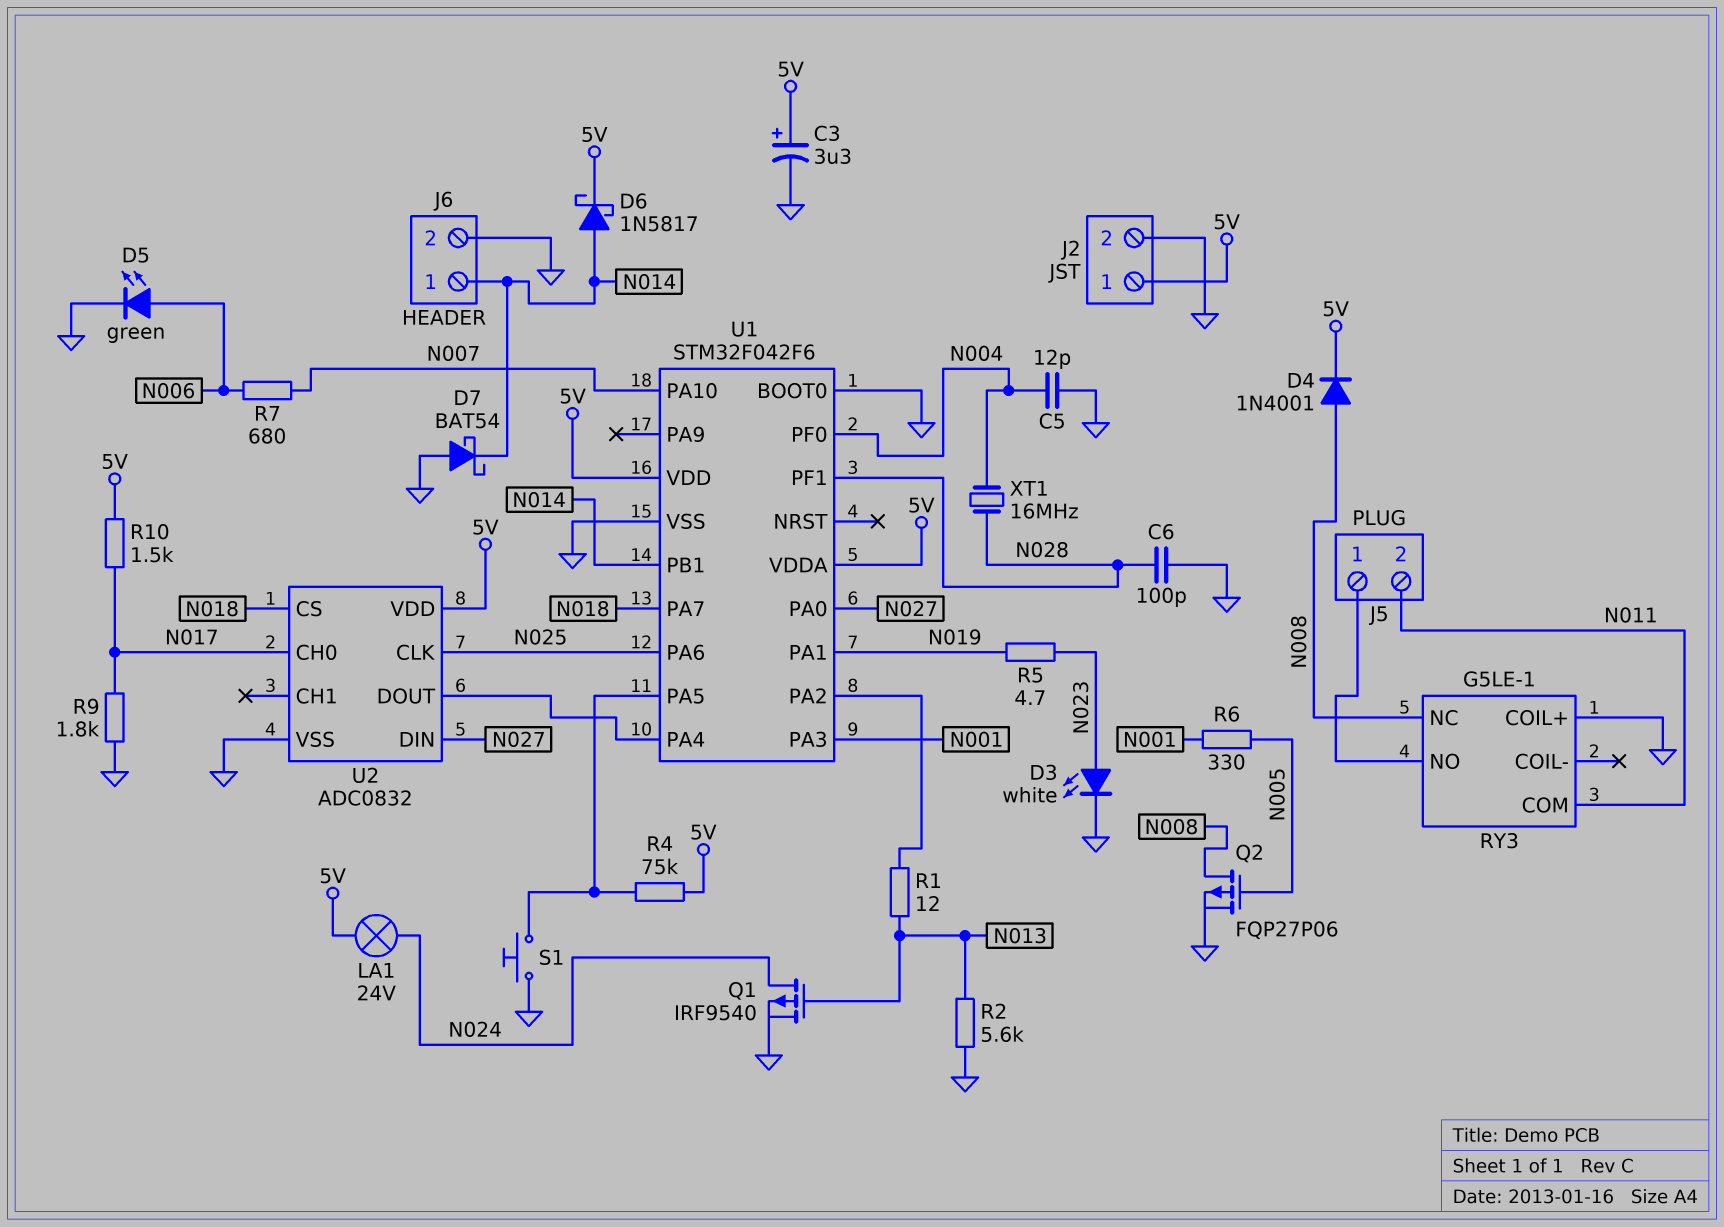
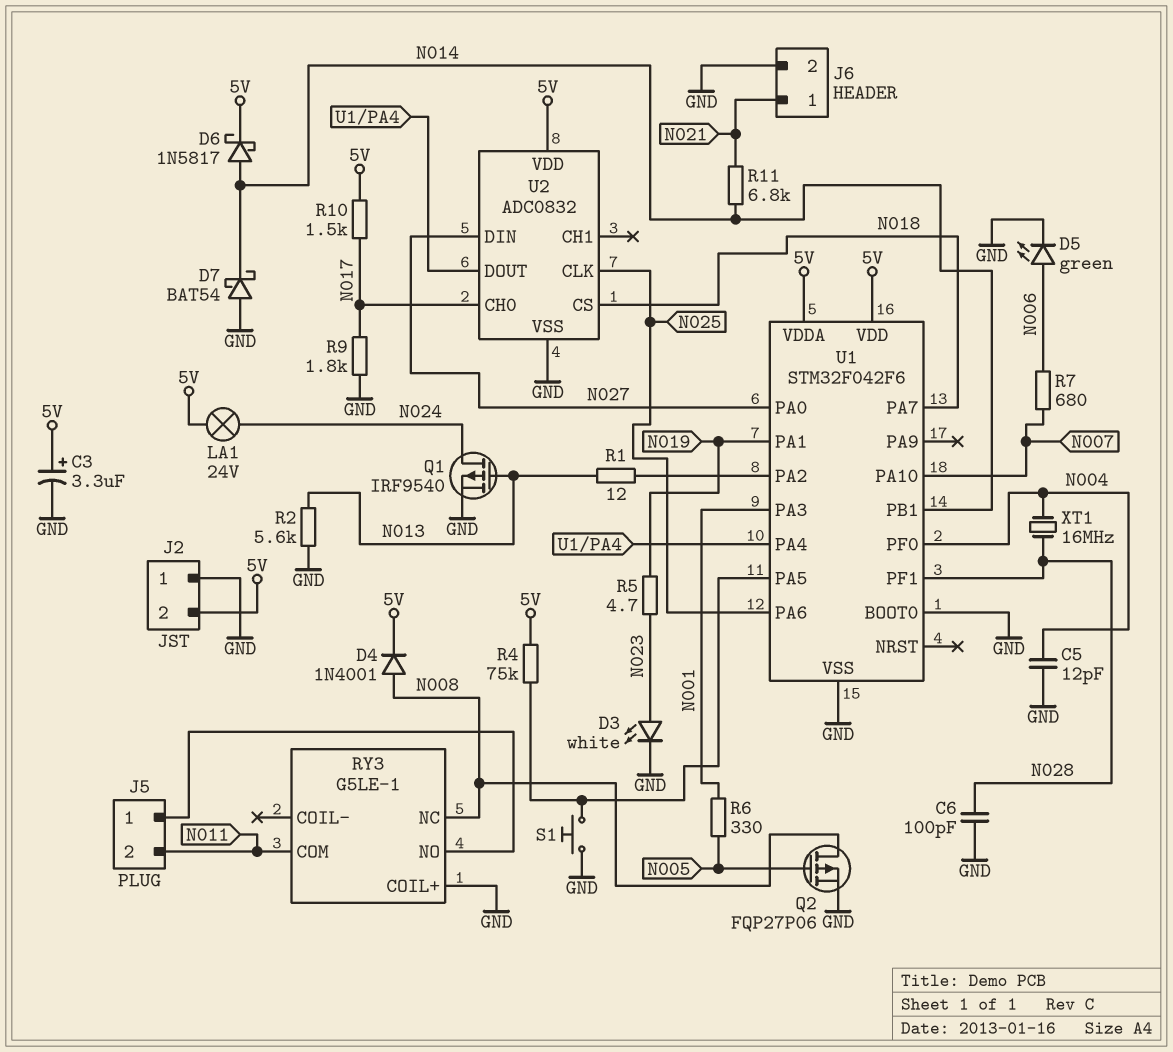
J2 pin 1: 5V -> GND
J2 pin 2: GND -> 5V
J6 pin 1: N014 -> N021
R11: none -> 6.8k (N014, N021)

